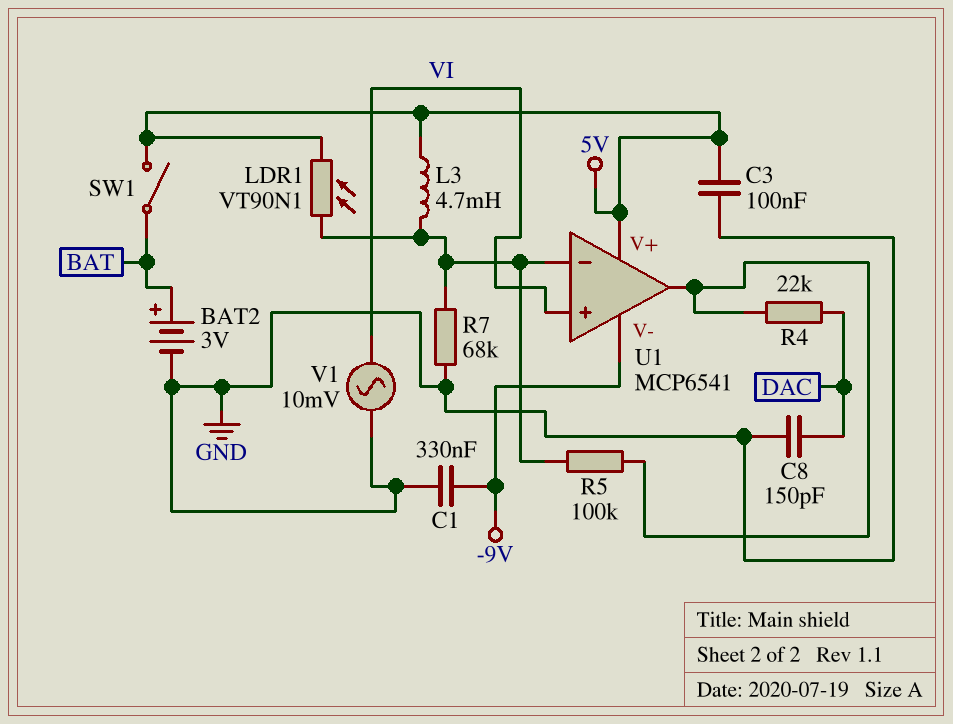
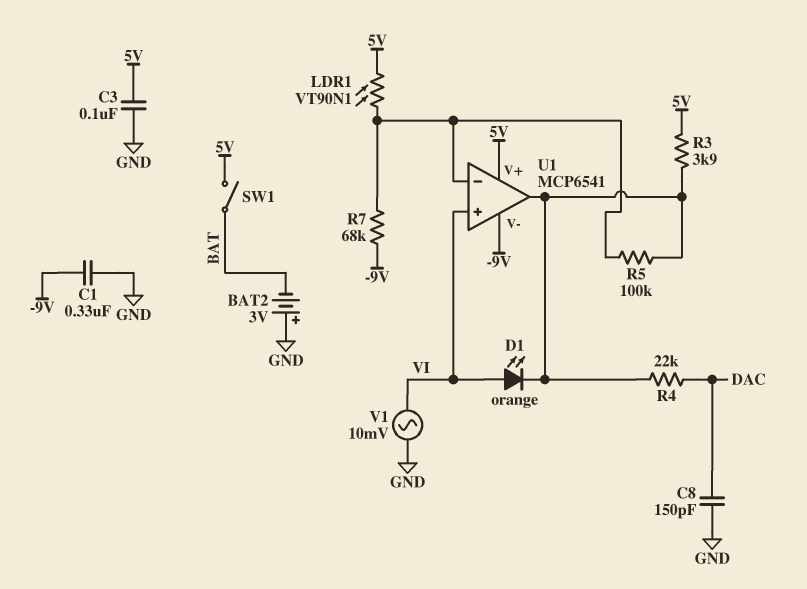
BAT2: 3V (plus BAT, minus GND) -> 3V (plus GND, minus BAT)
D1: none -> LED orange (A VI, K U1/out)
L3: 4.7mH (5V, U1/in-) -> none
R3: none -> 3.9k (5V, U1/out)
R7: 68k (GND, U1/in-) -> 68k (-9V, U1/in-)

